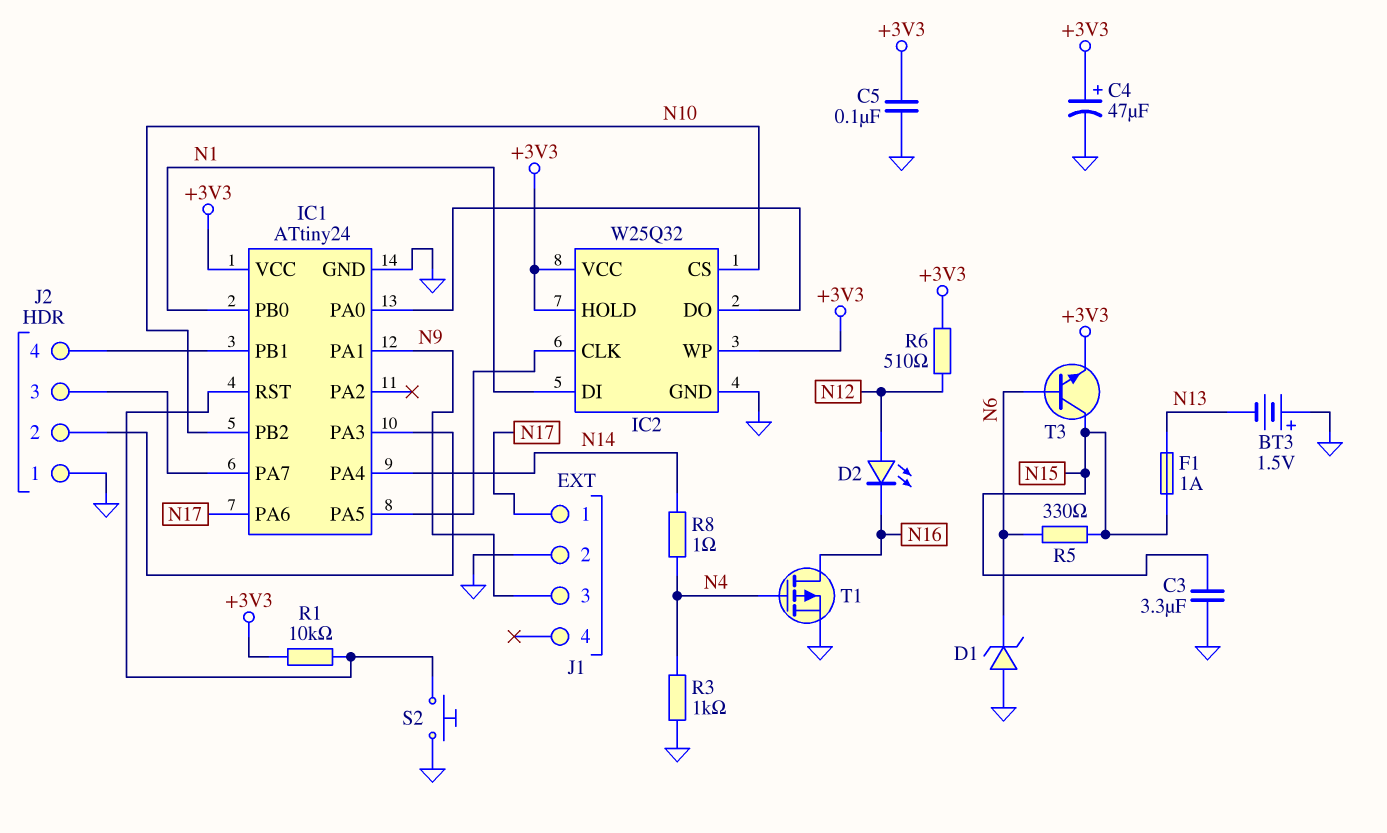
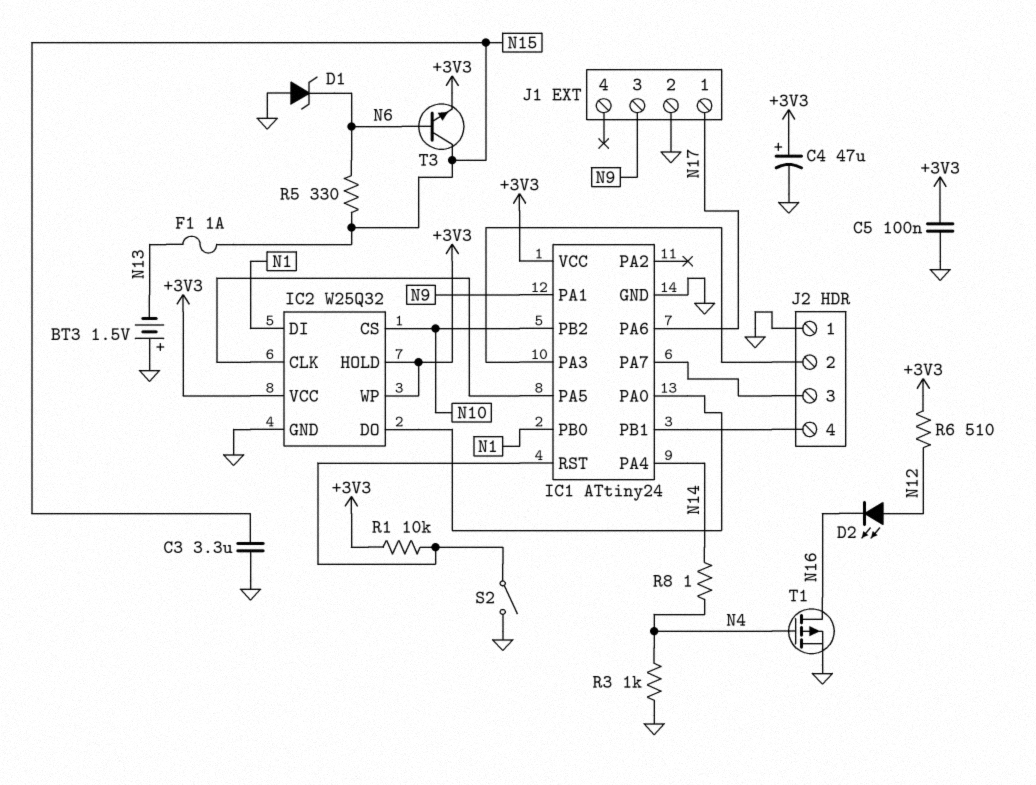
S2: button (GND, IC1/RST) -> switch (GND, IC1/RST)

